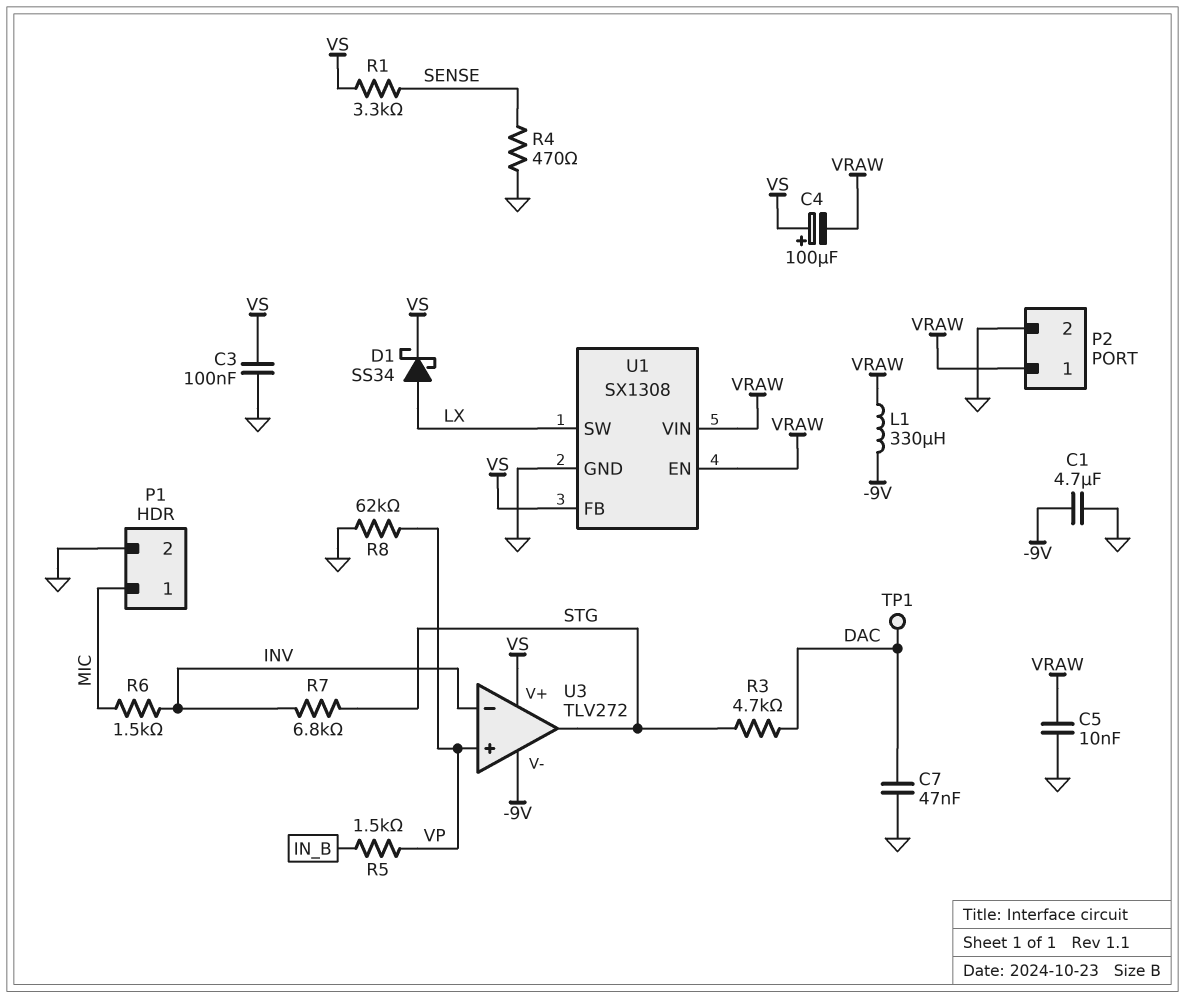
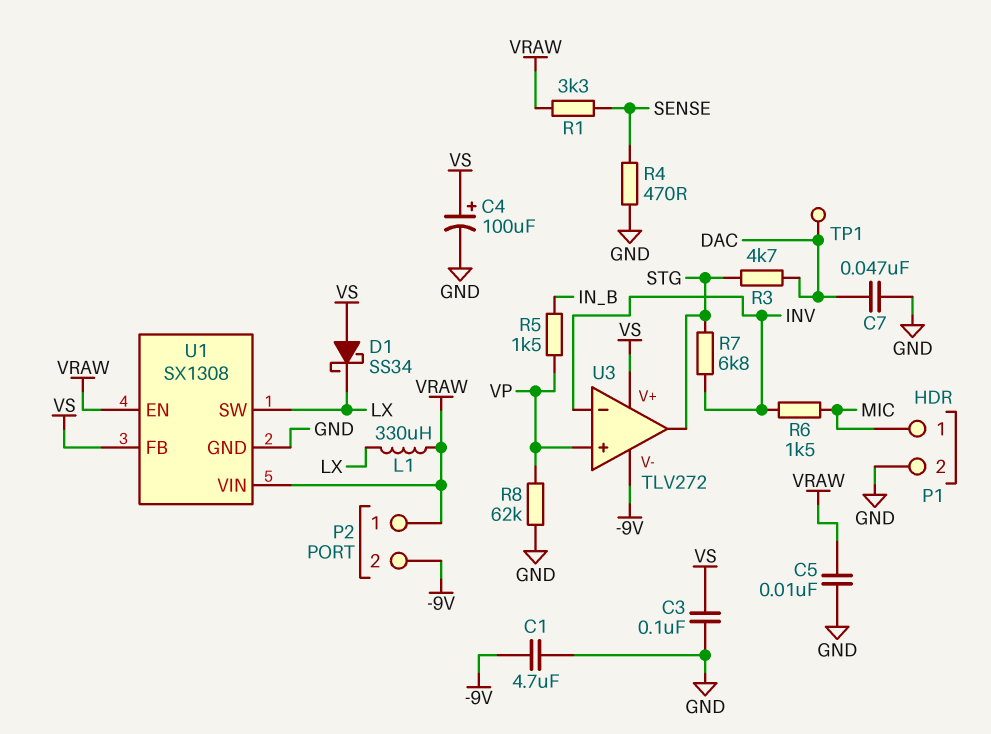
C4: 100uF (plus VS, minus VRAW) -> 100uF (plus VS, minus GND)
D1: schottky SS34 (A LX, K VS) -> schottky SS34 (A VS, K LX)
L1: 330uH (-9V, VRAW) -> 330uH (LX, VRAW)
P2 pin 2: GND -> -9V
R1: 3.3k (SENSE, VS) -> 3.3k (SENSE, VRAW)

